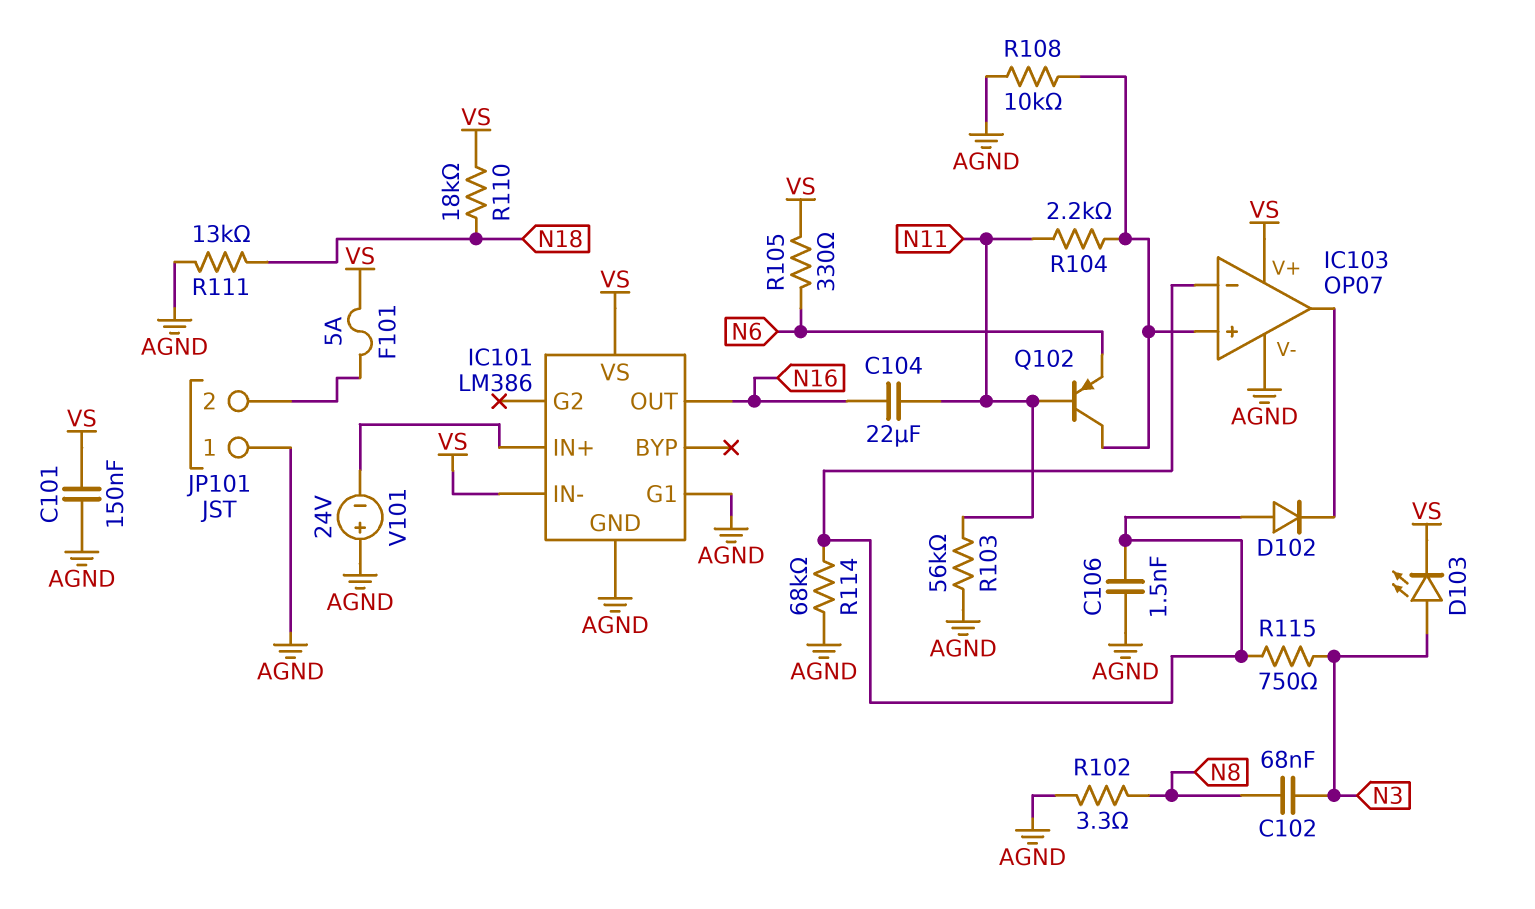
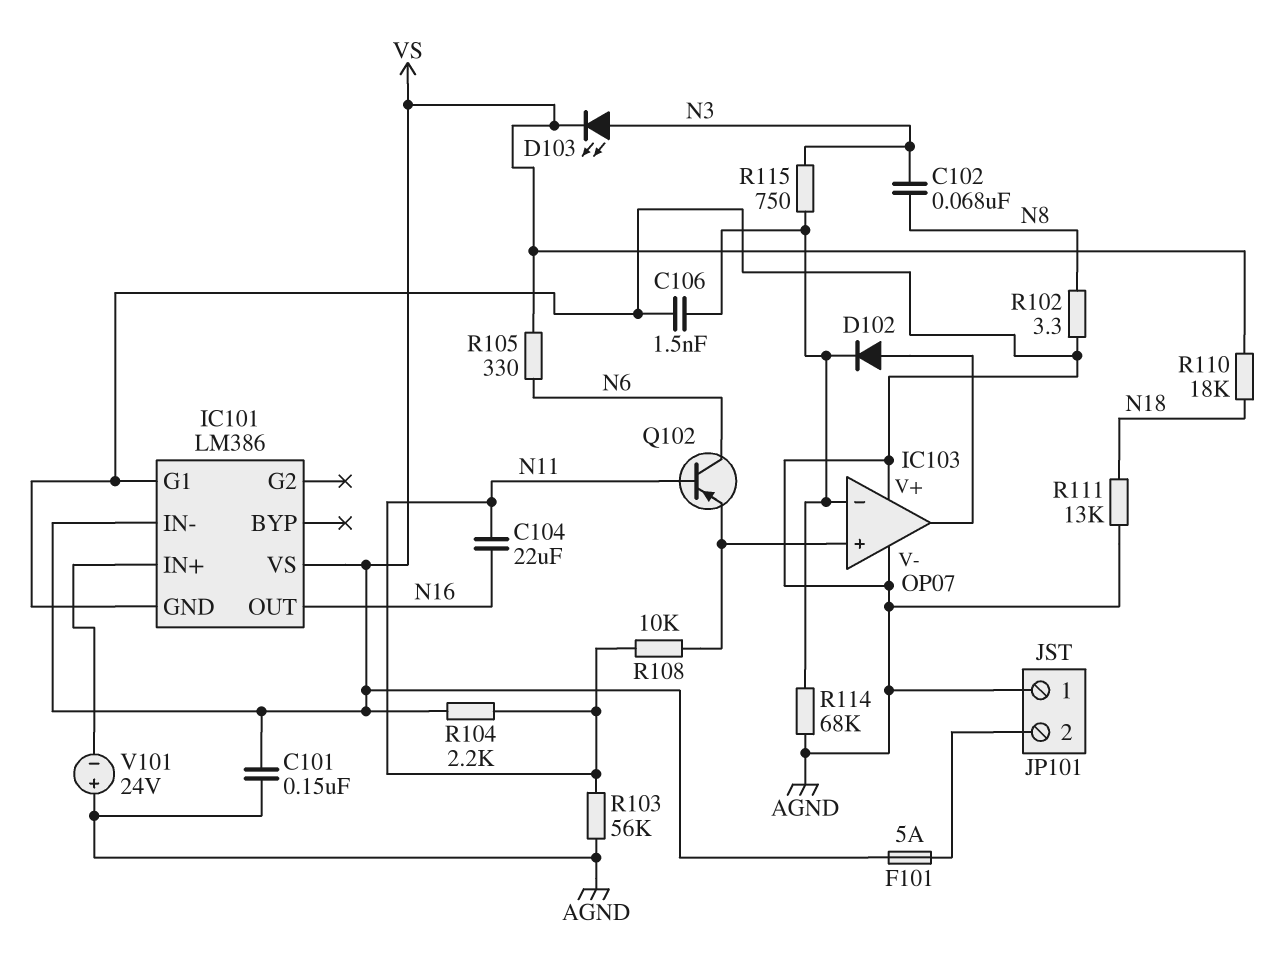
D102: diode (A IC103/in-, K IC103/out) -> diode (A IC103/out, K IC103/in-)
IC103 pin V+: VS -> AGND
Q102: PNP (B N11, C IC103/in+, E N6) -> PNP (B N11, C N6, E IC103/in+)
R104: 2.2k (IC103/in+, N11) -> 2.2k (N11, VS)
R108: 10k (AGND, IC103/in+) -> 10k (IC103/in+, N11)

